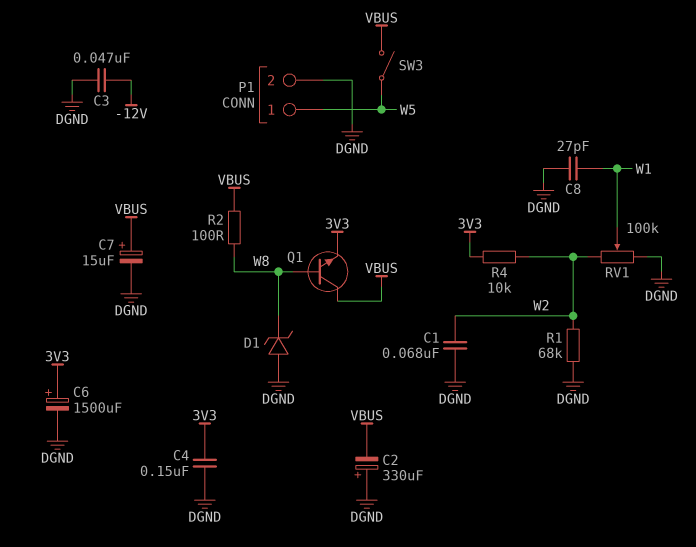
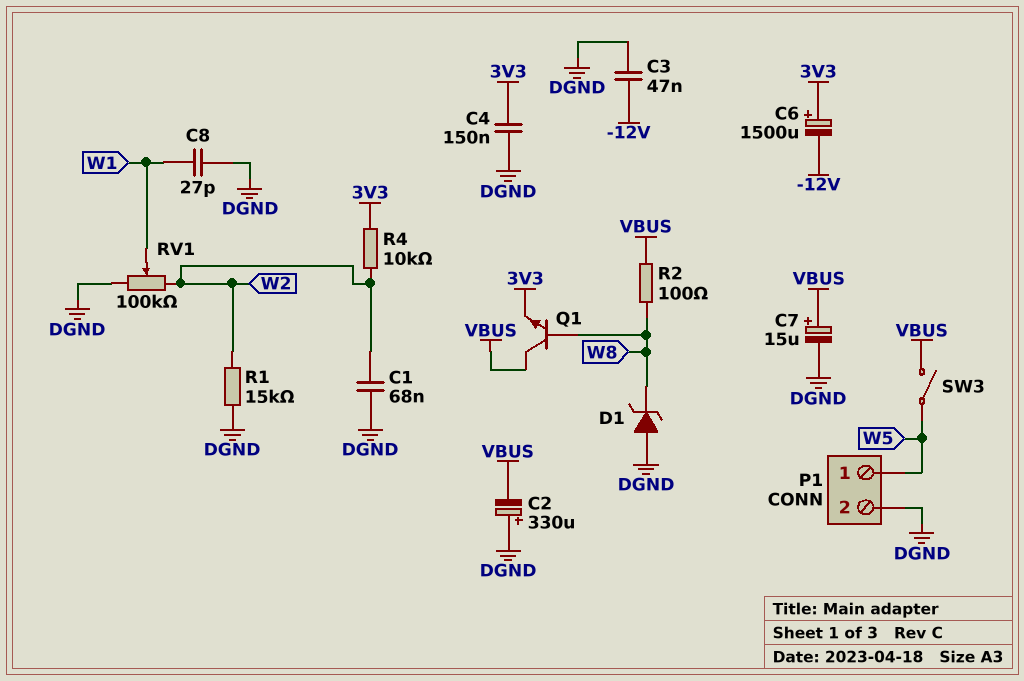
C6: 1500uF (plus 3V3, minus DGND) -> 1500uF (plus 3V3, minus -12V)
R1: 68k (DGND, W2) -> 15k (DGND, W2)

